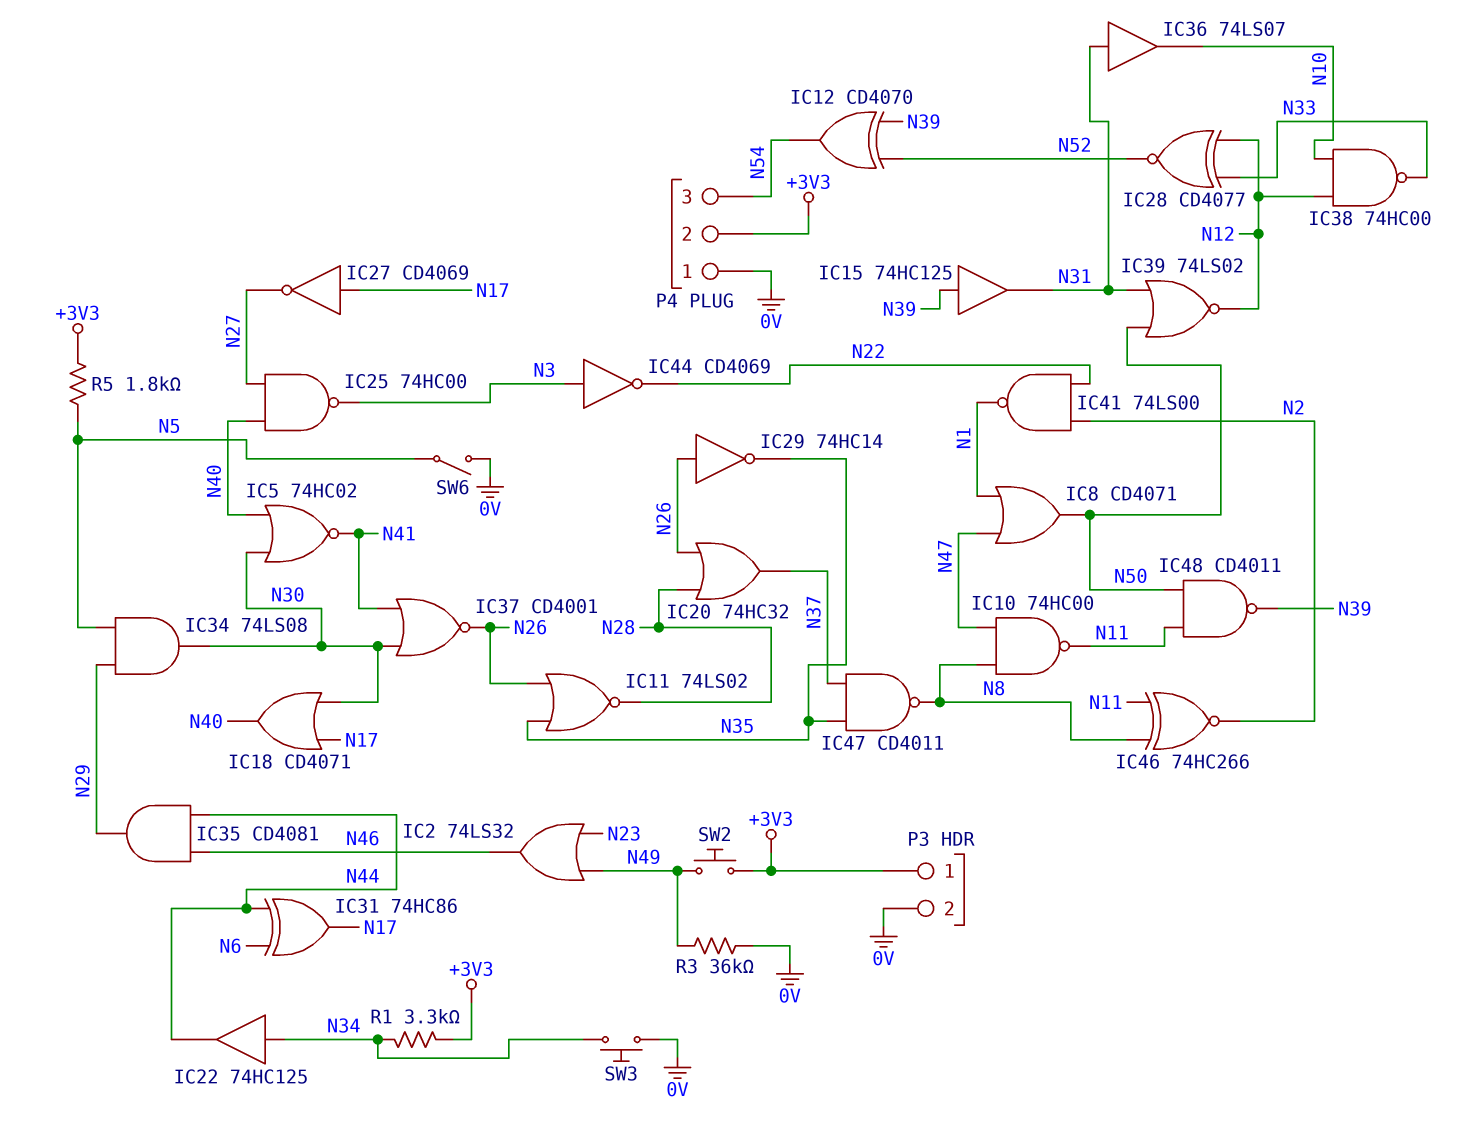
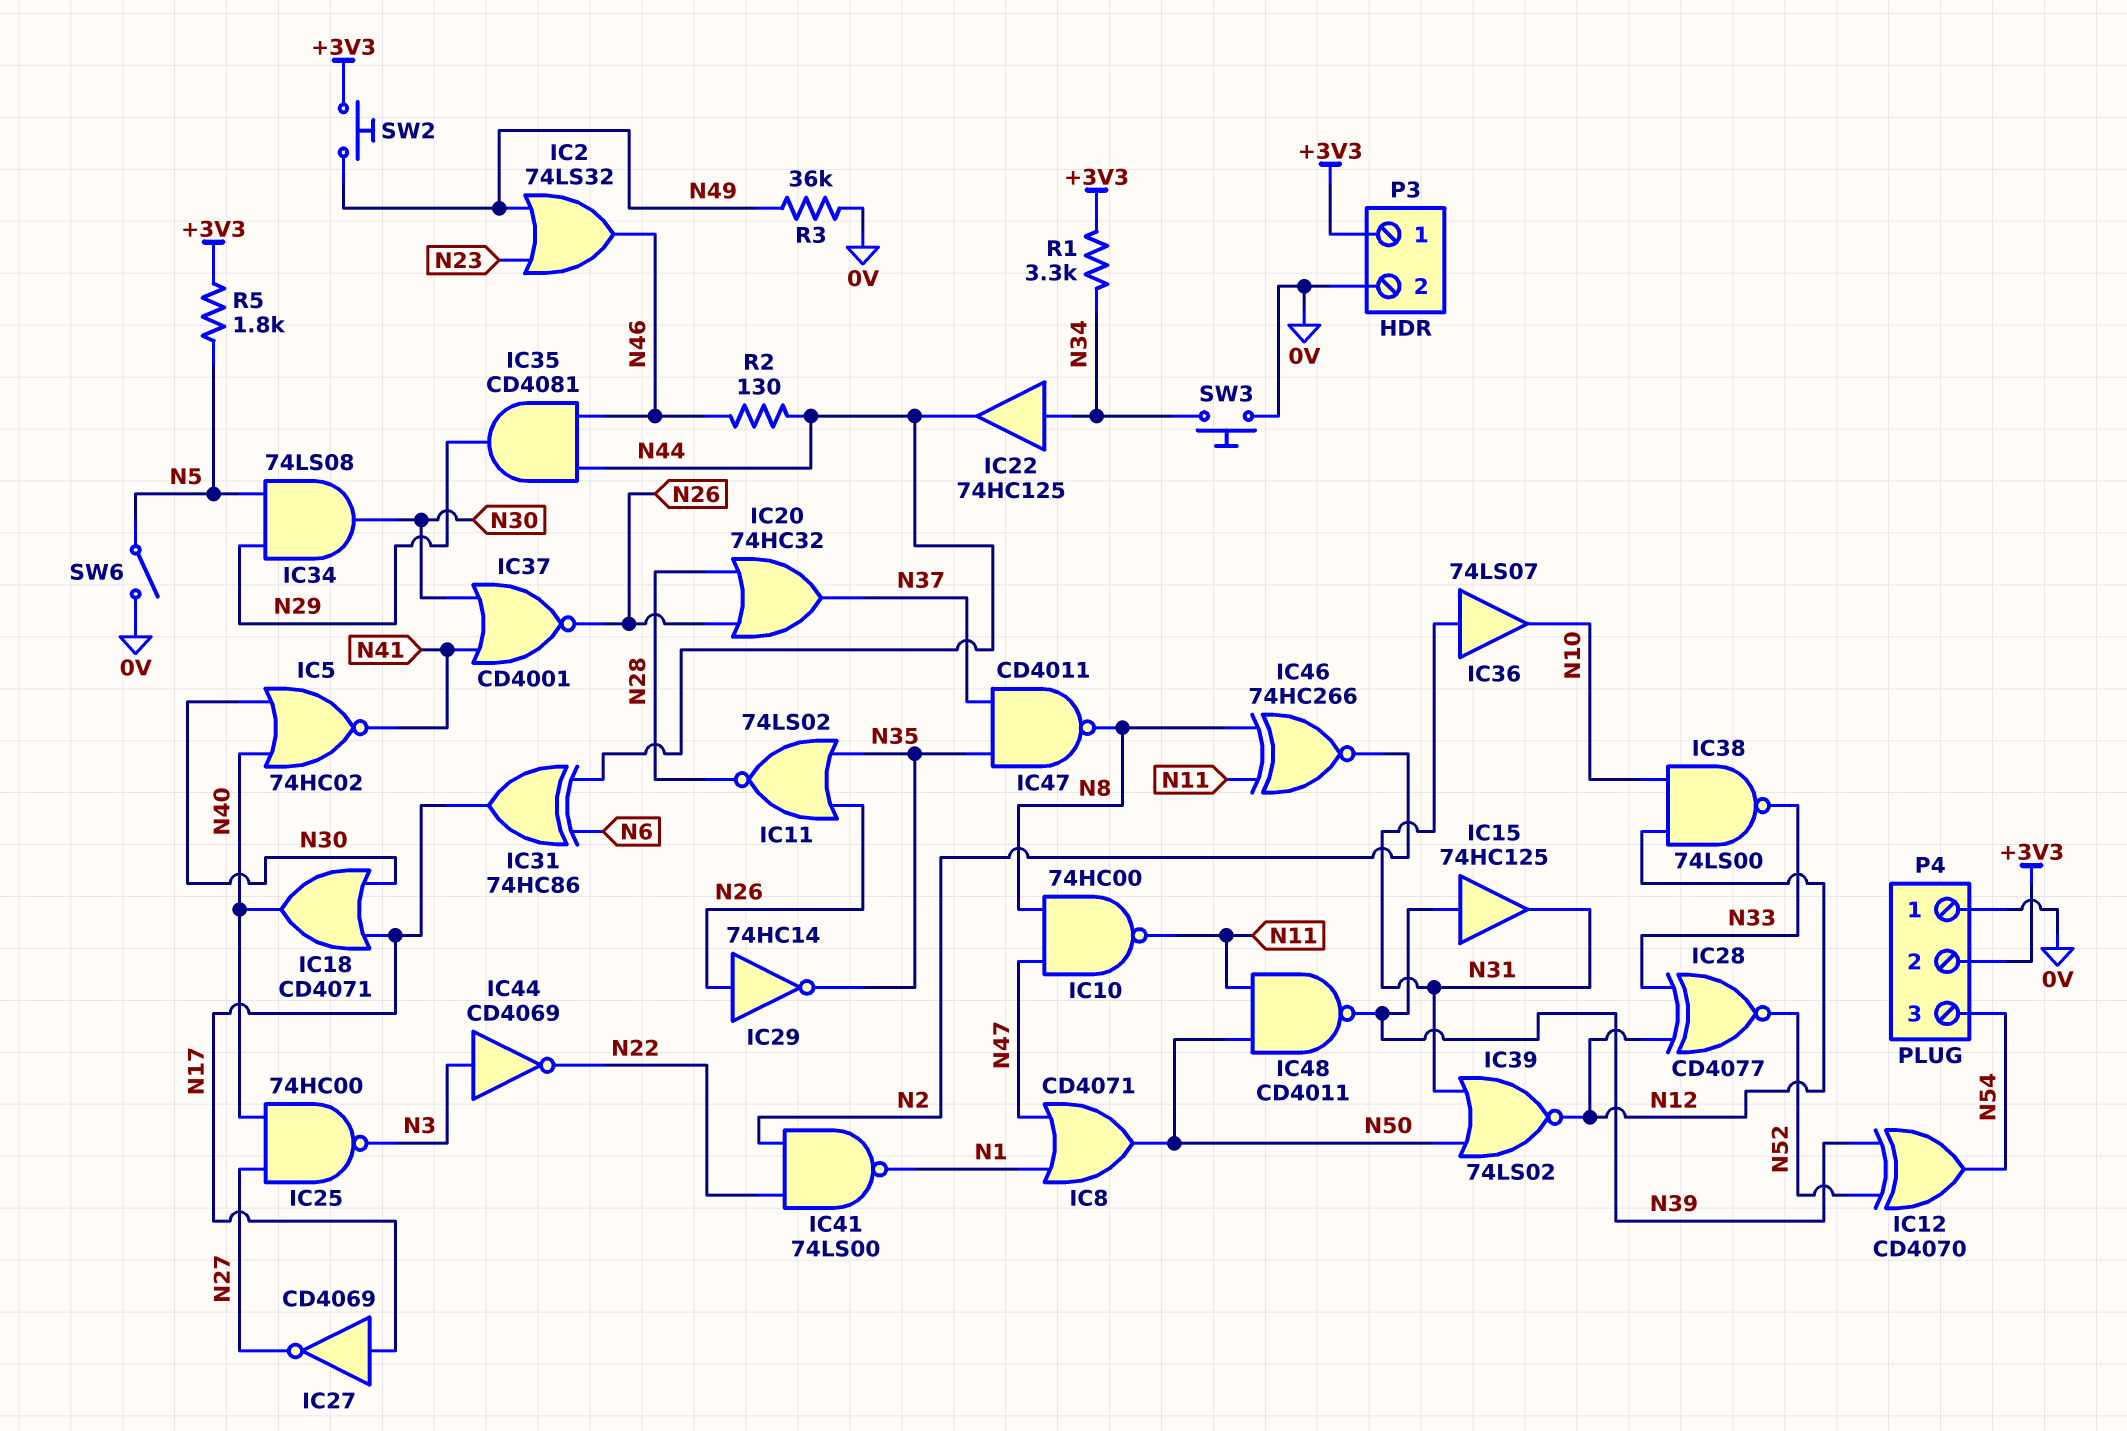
IC38: NAND 74HC00 (in N10, in N12, out N33) -> NAND 74LS00 (in N10, in N12, out N33)
R2: none -> 130 (N44, N46)

